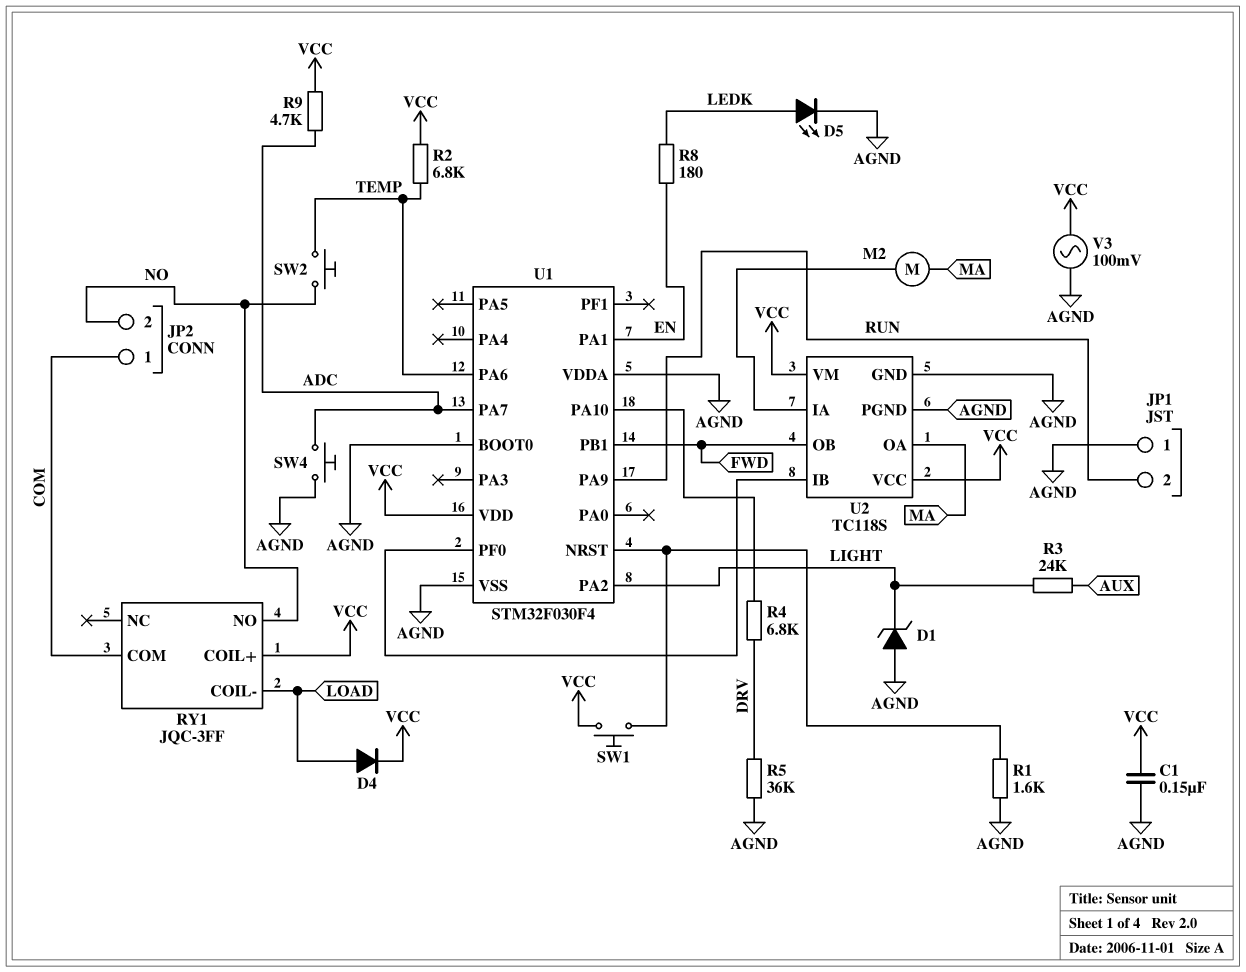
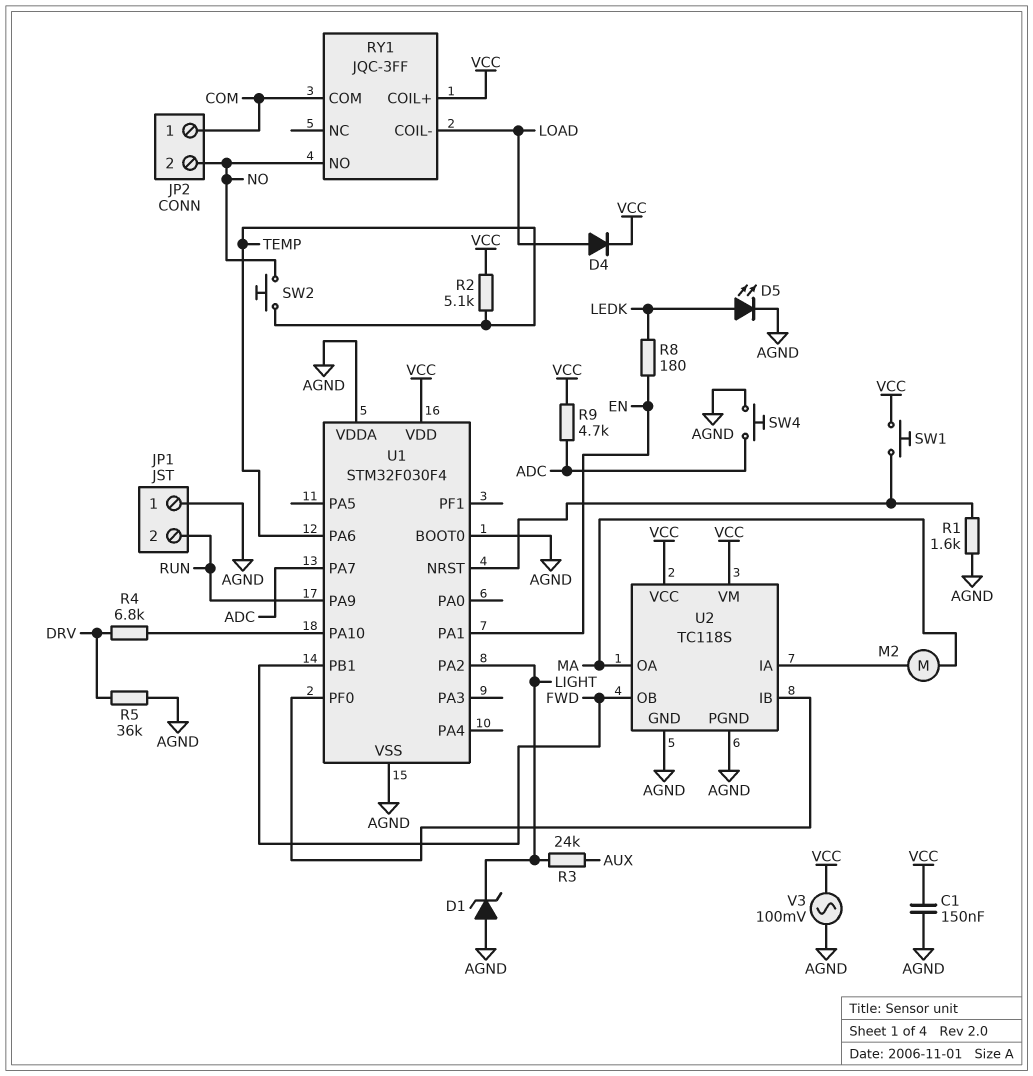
R2: 6.8k (TEMP, VCC) -> 5.1k (TEMP, VCC)

